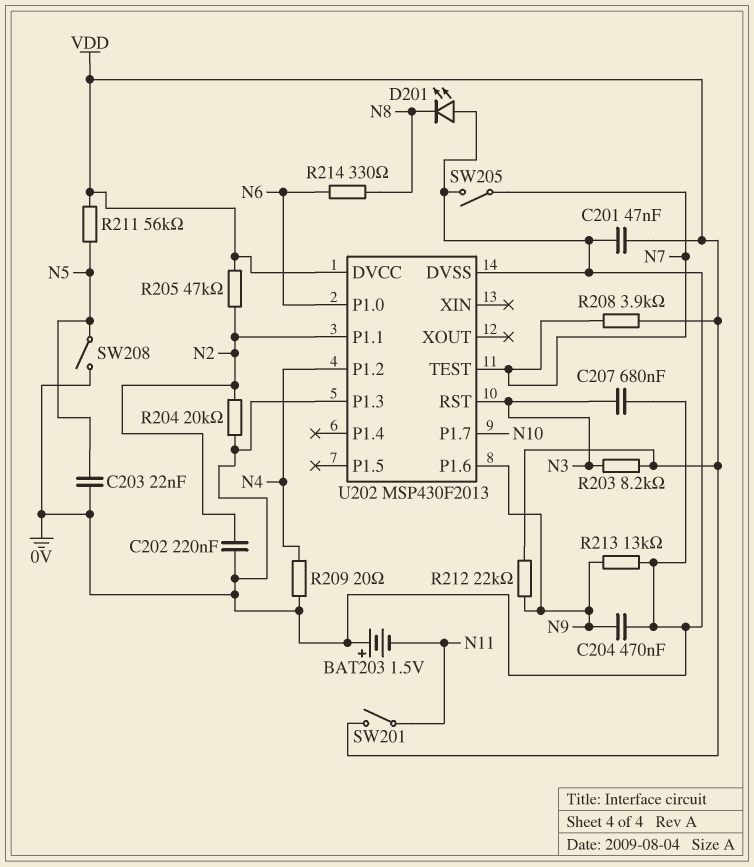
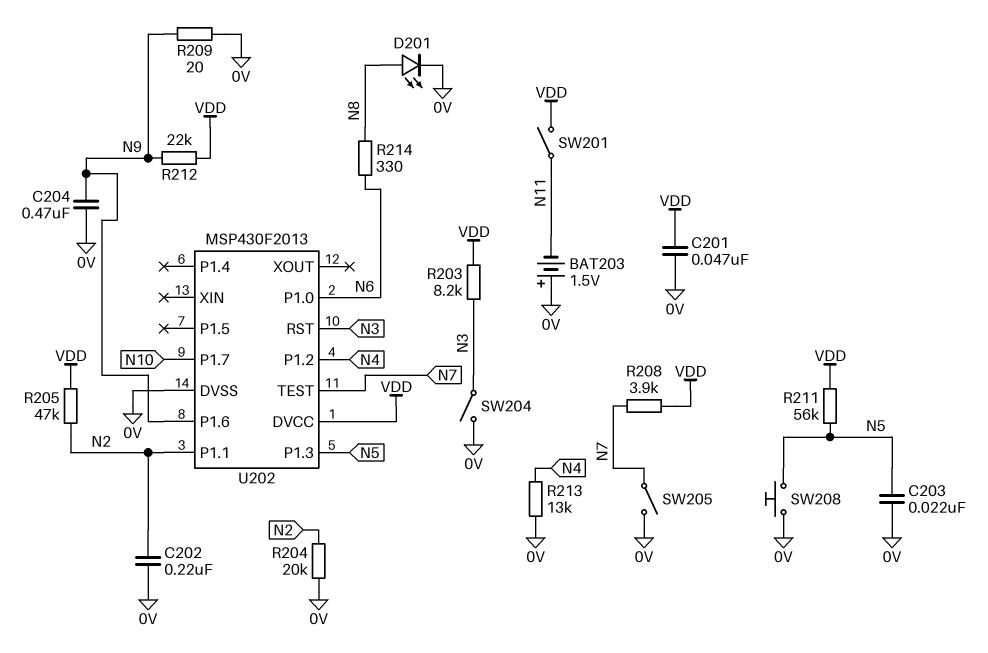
C207: 680nF (0V, N3) -> none
D201: LED (A 0V, K N8) -> LED (A N8, K 0V)
R209: 20 (0V, N4) -> 20 (0V, N9)
R213: 13k (0V, N9) -> 13k (0V, N4)
SW204: none -> switch (0V, N3)
SW208: switch (0V, N5) -> button (0V, N5)
U202 pin P1.3: 0V -> N5

